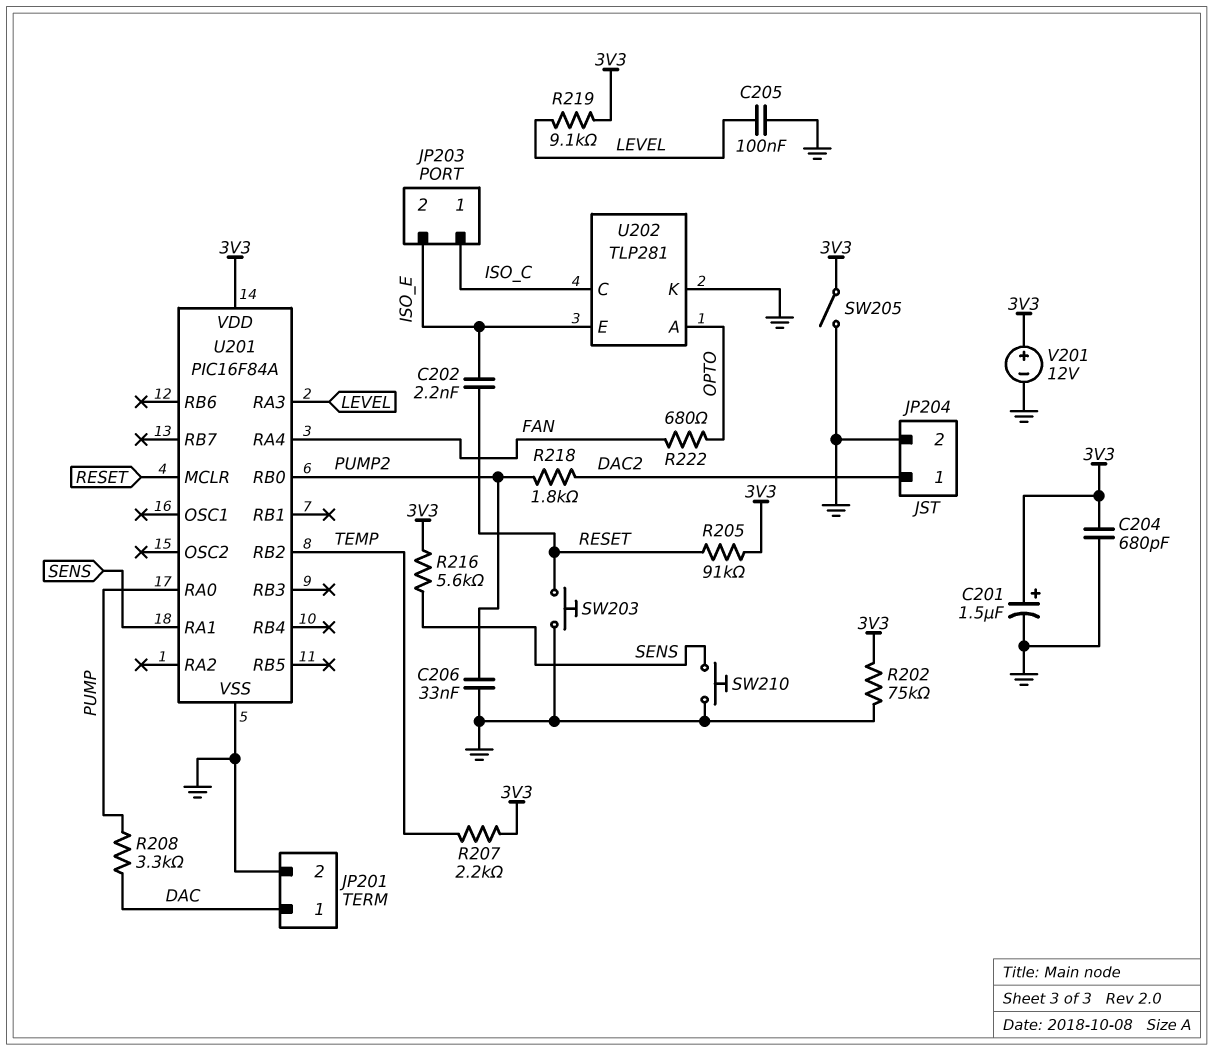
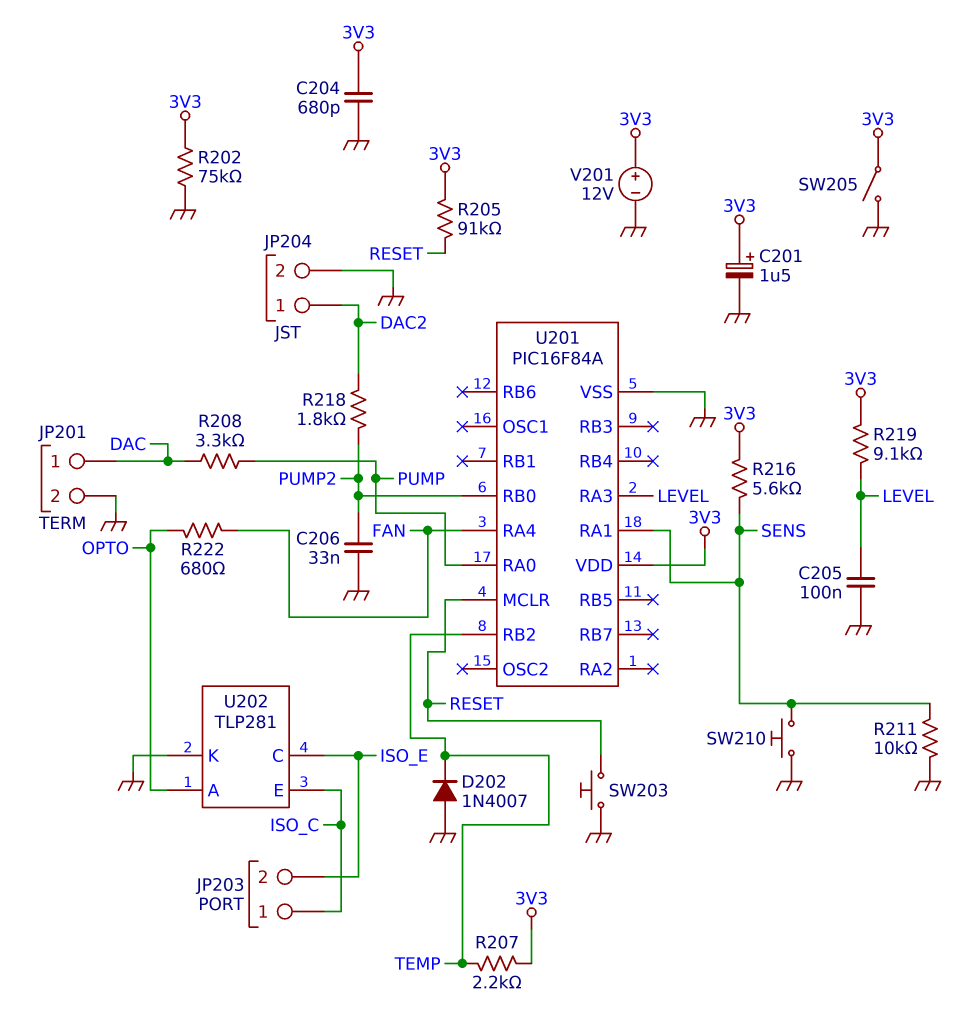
C202: 2.2nF (ISO_E, RESET) -> none
D202: none -> diode 1N4007 (A GND, K TEMP)
R211: none -> 10k (GND, SENS)
U202 pin C: ISO_C -> ISO_E
U202 pin E: ISO_E -> ISO_C

